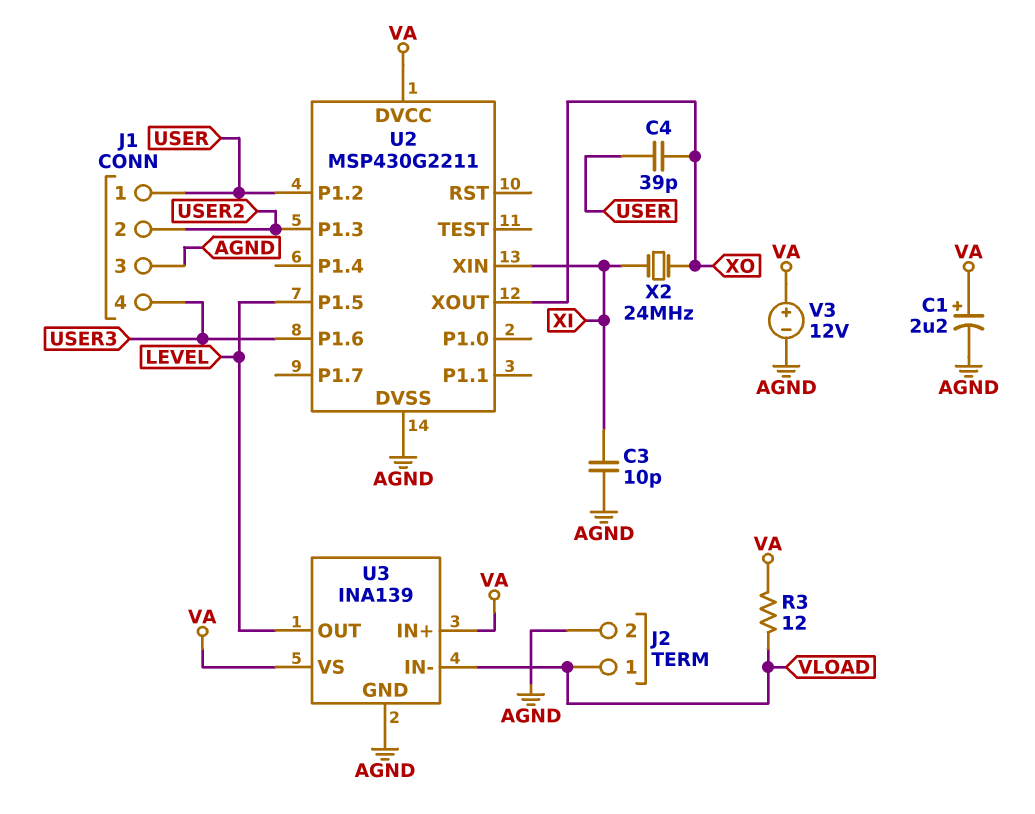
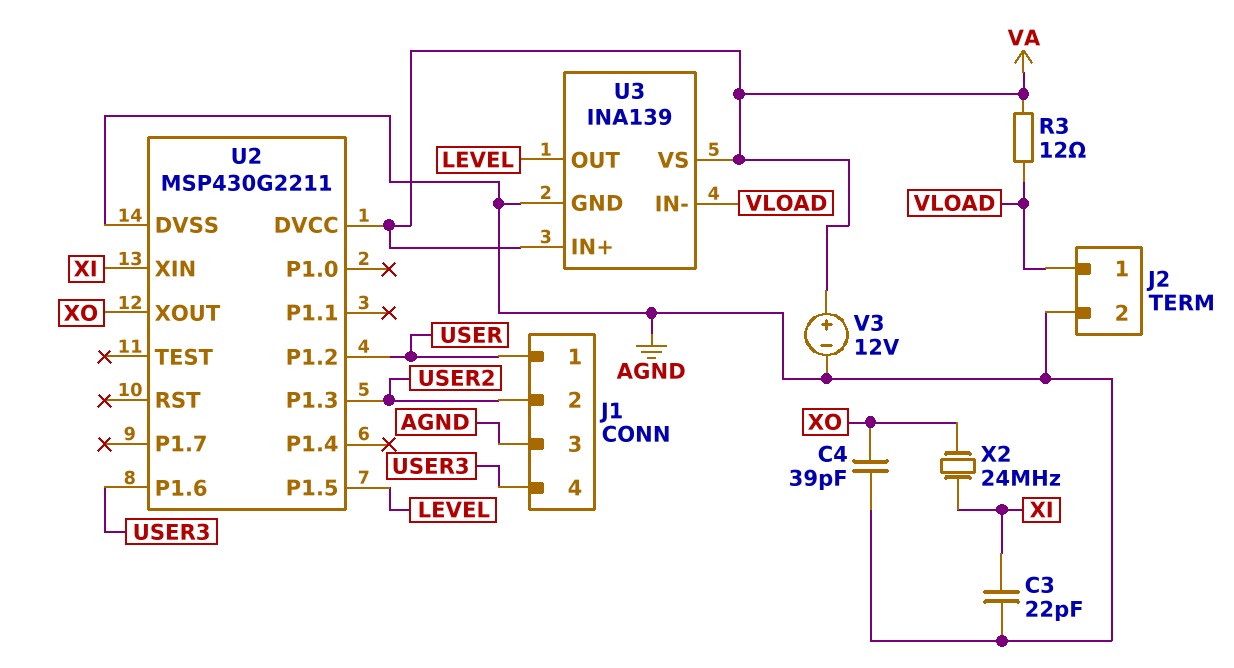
C1: 2.2uF (plus VA, minus AGND) -> none
C3: 10pF (AGND, XI) -> 22pF (AGND, XI)
C4: 39pF (USER, XO) -> 39pF (AGND, XO)

